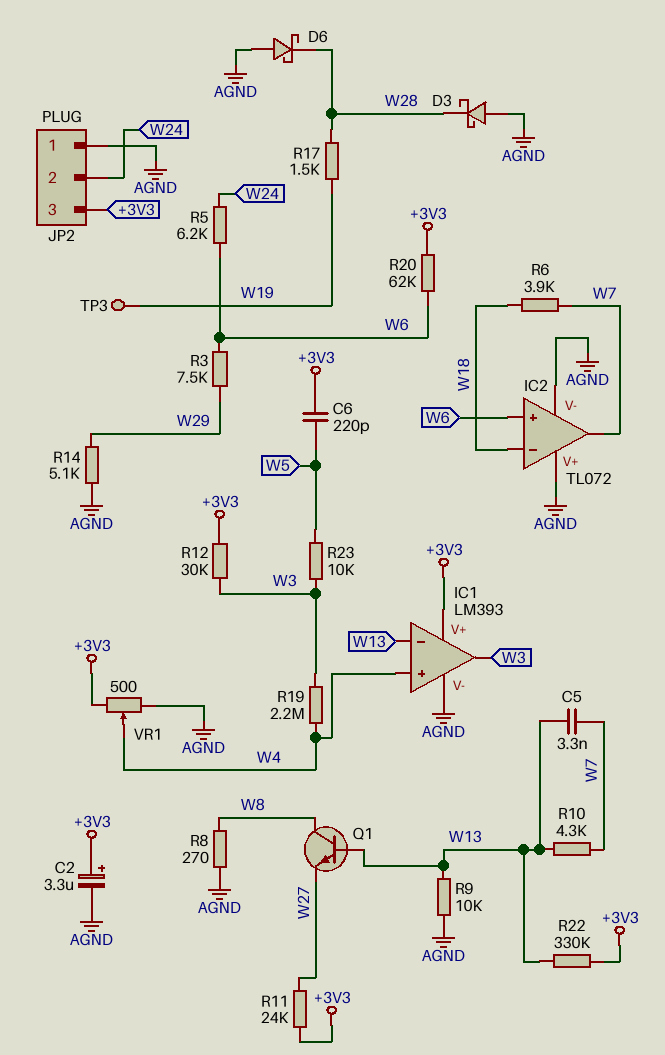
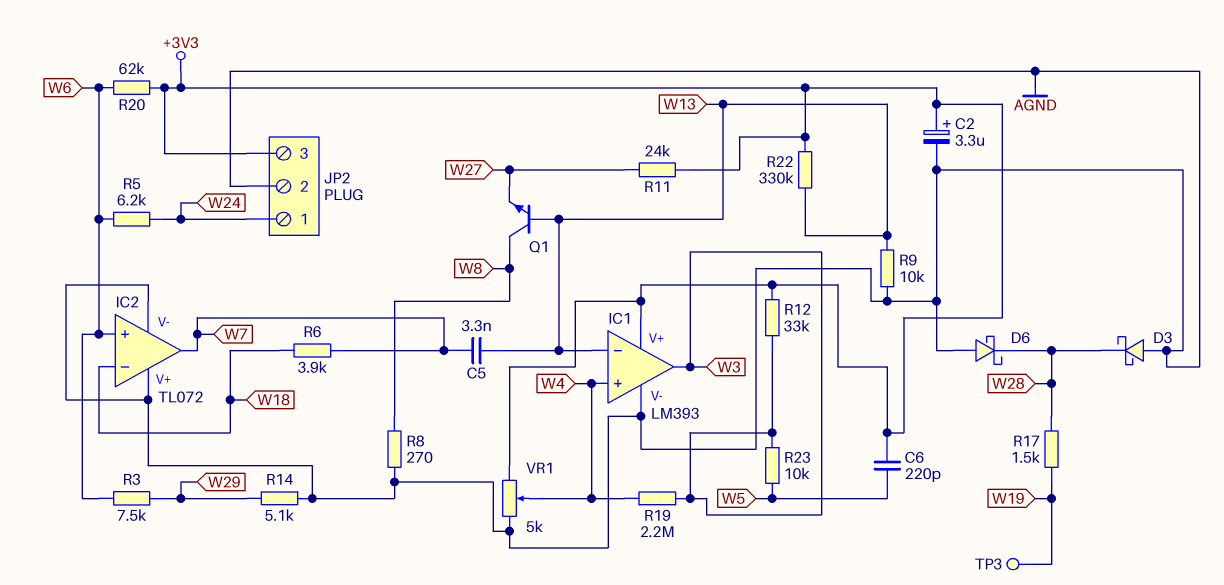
JP2 pin 1: AGND -> W24
JP2 pin 2: W24 -> AGND
R10: 4.3k (W7, W13) -> none
R12: 30k (+3V3, W3) -> 33k (+3V3, W3)
VR1: 500 (+3V3, AGND, wiper W4) -> 5k (+3V3, AGND, wiper W4)

